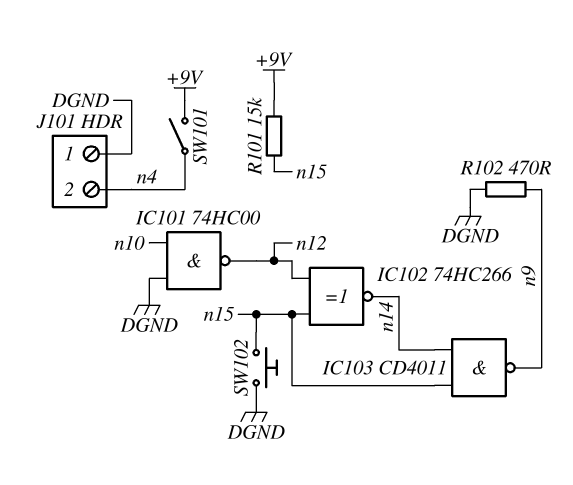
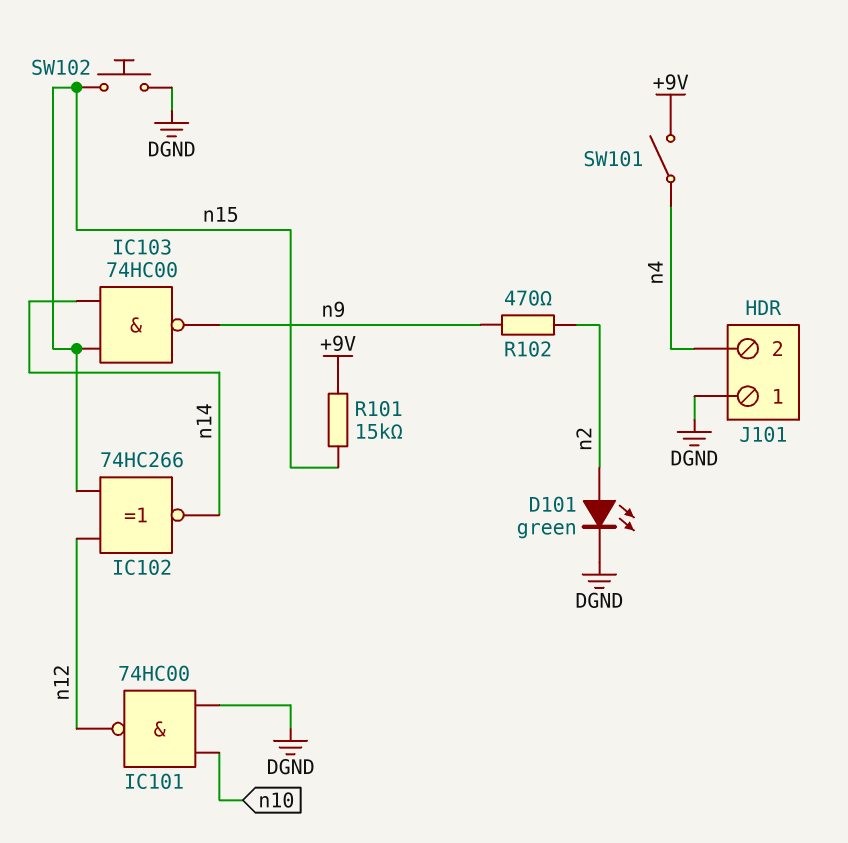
D101: none -> LED green (A n2, K DGND)
IC103: NAND CD4011 (in n14, in n15, out n9) -> NAND 74HC00 (in n14, in n15, out n9)
R102: 470 (DGND, n9) -> 470 (n2, n9)

